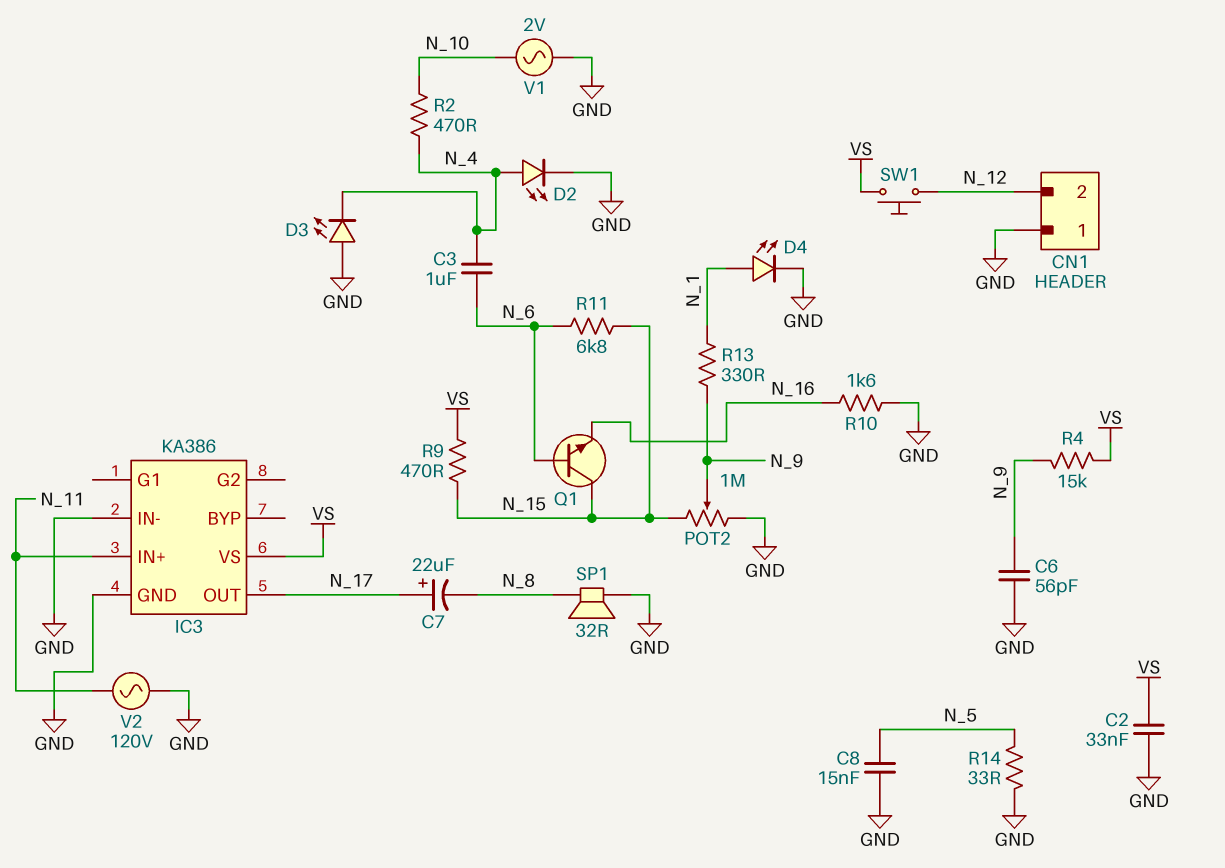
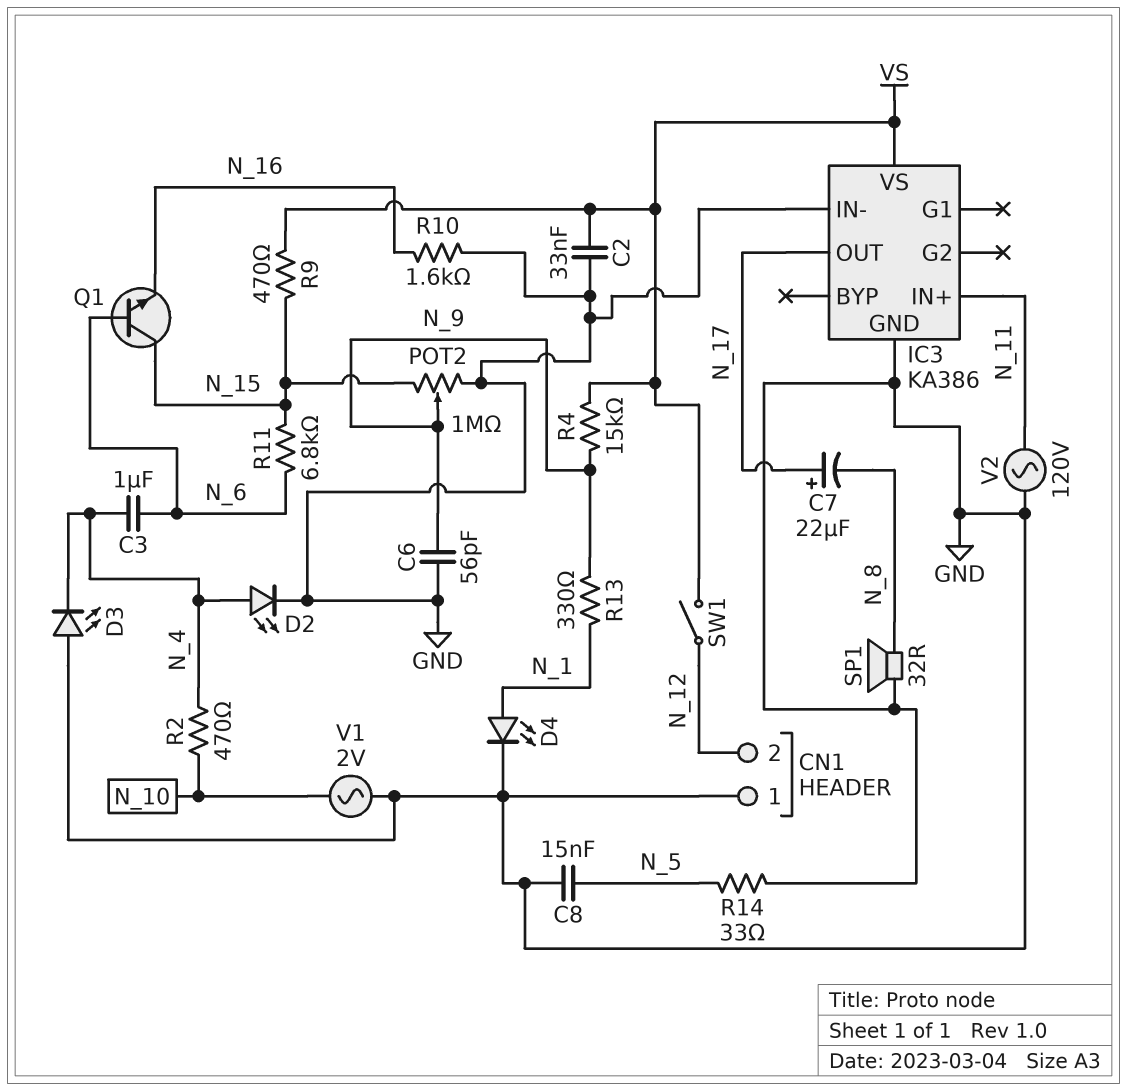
SW1: button (N_12, VS) -> switch (N_12, VS)

